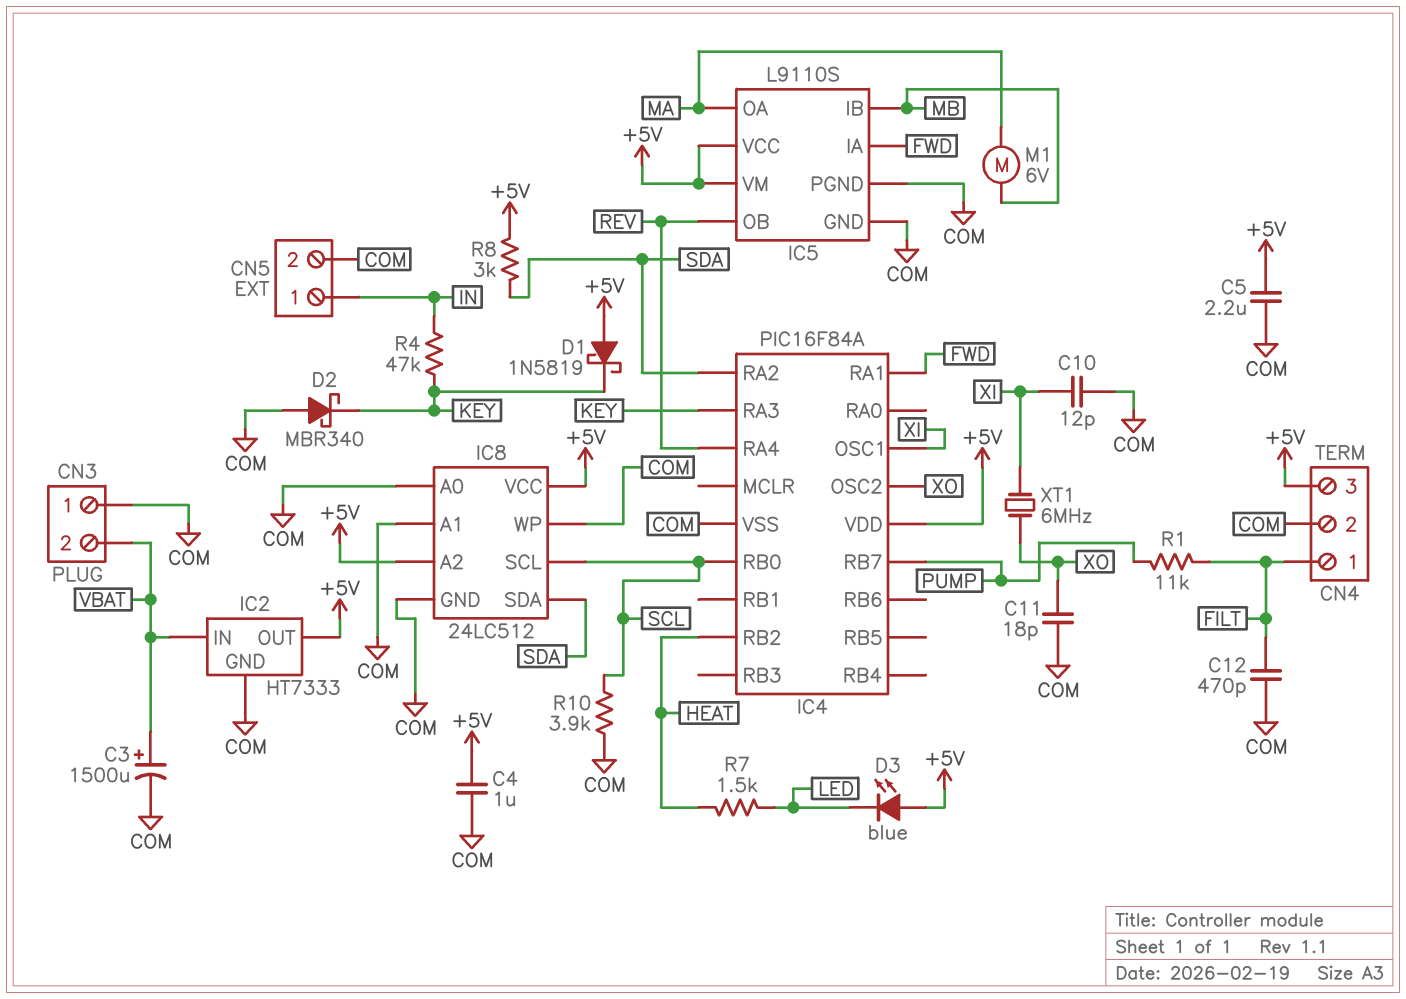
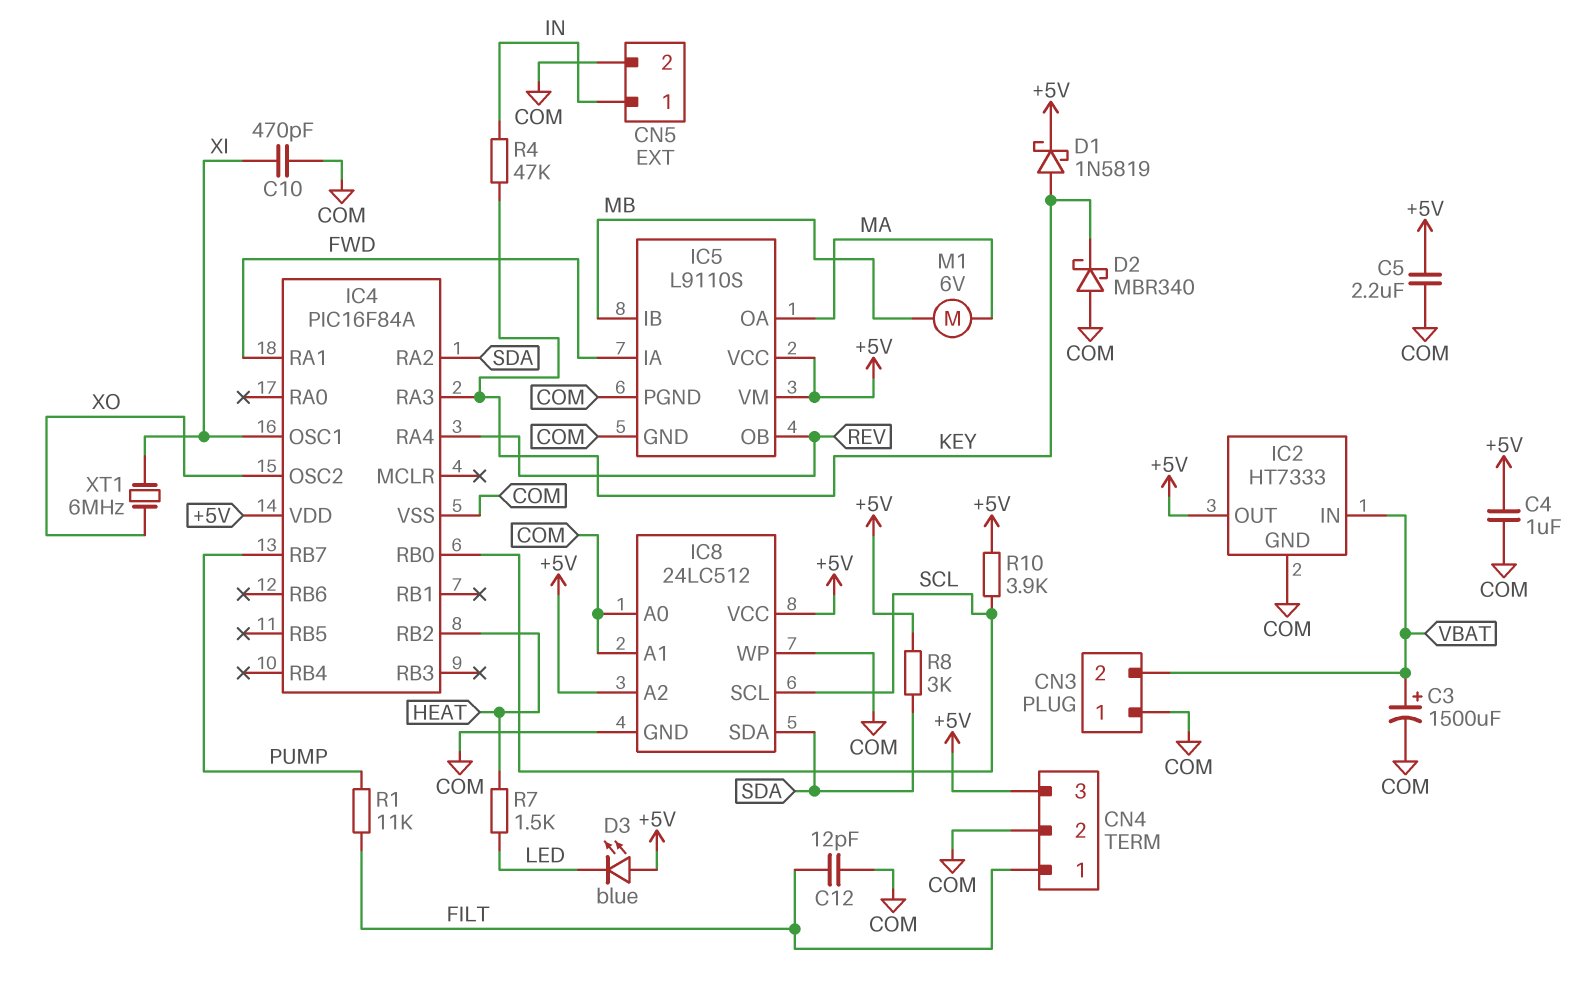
C10: 12pF (COM, XI) -> 470pF (COM, XI)
C11: 18pF (COM, XO) -> none
C12: 470pF (COM, FILT) -> 12pF (COM, FILT)
D1: schottky 1N5819 (A +5V, K KEY) -> schottky 1N5819 (A KEY, K +5V)
R10: 3.9k (COM, SCL) -> 3.9k (+5V, SCL)

